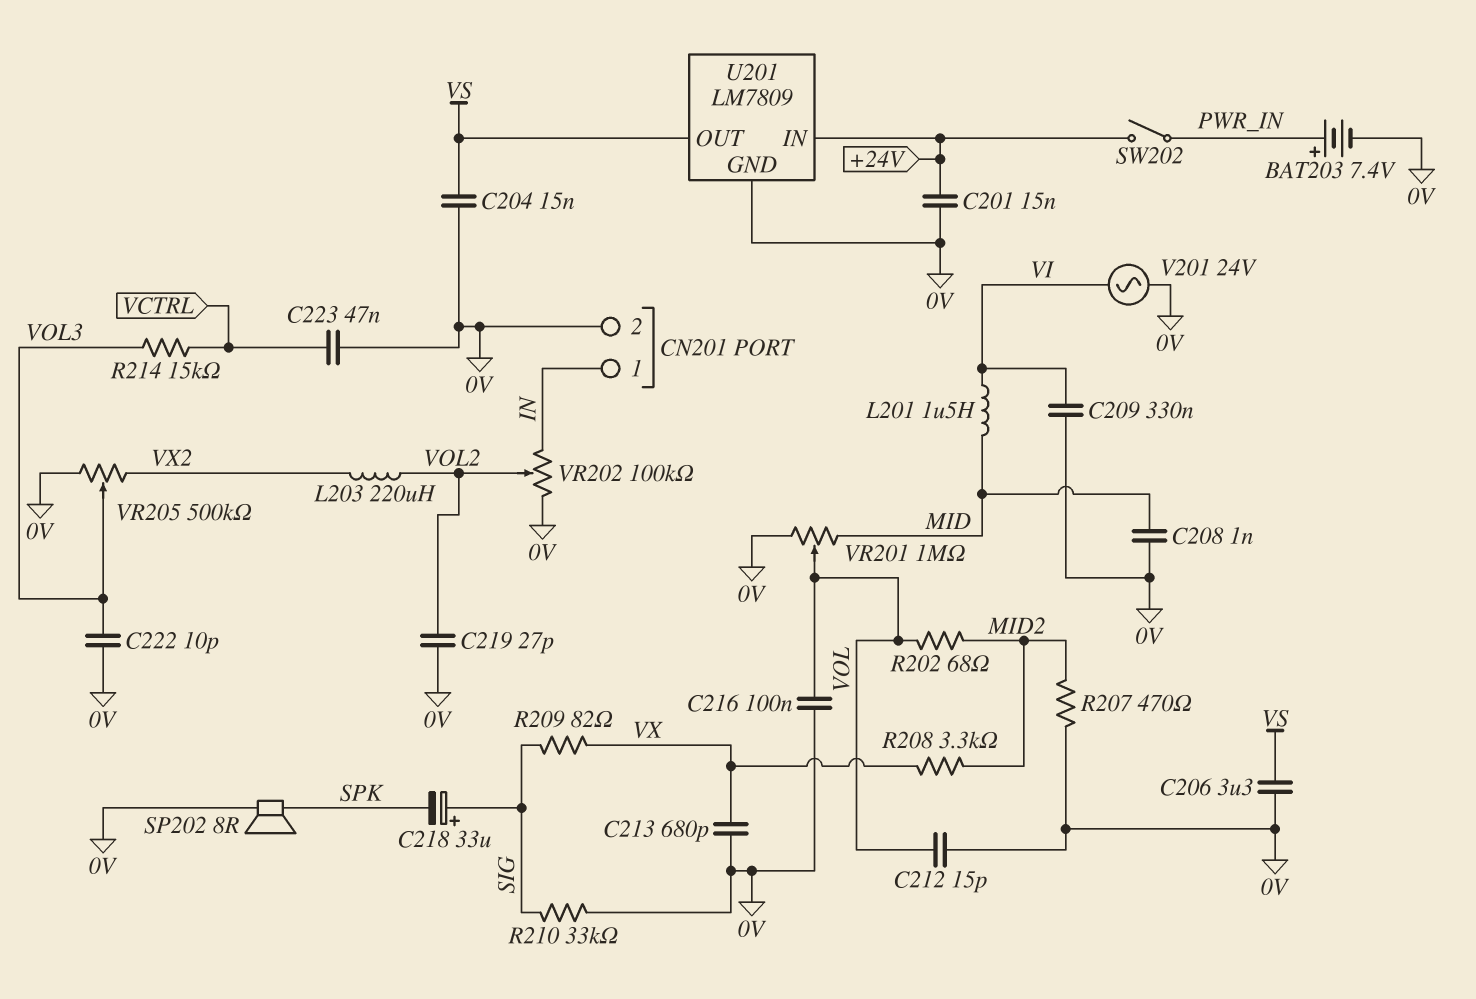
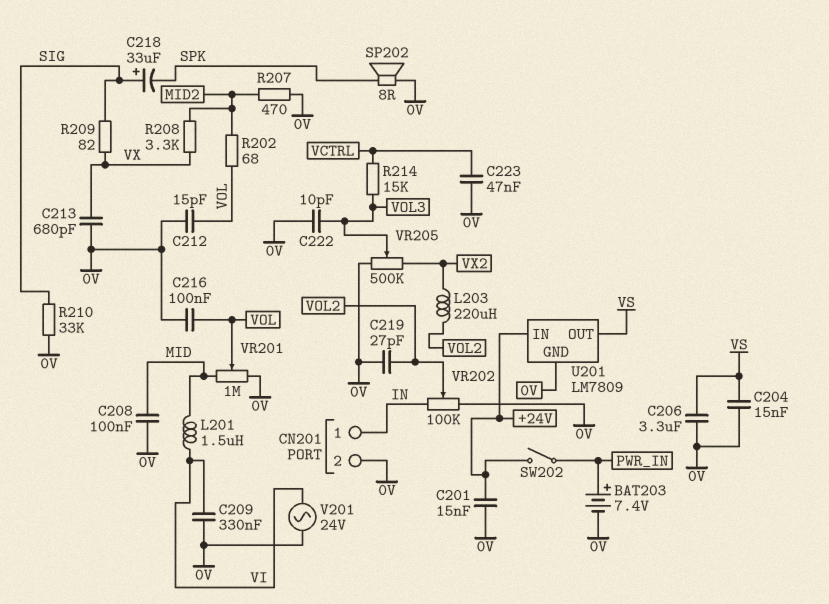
C208: 1nF (0V, MID) -> 100nF (0V, MID)

